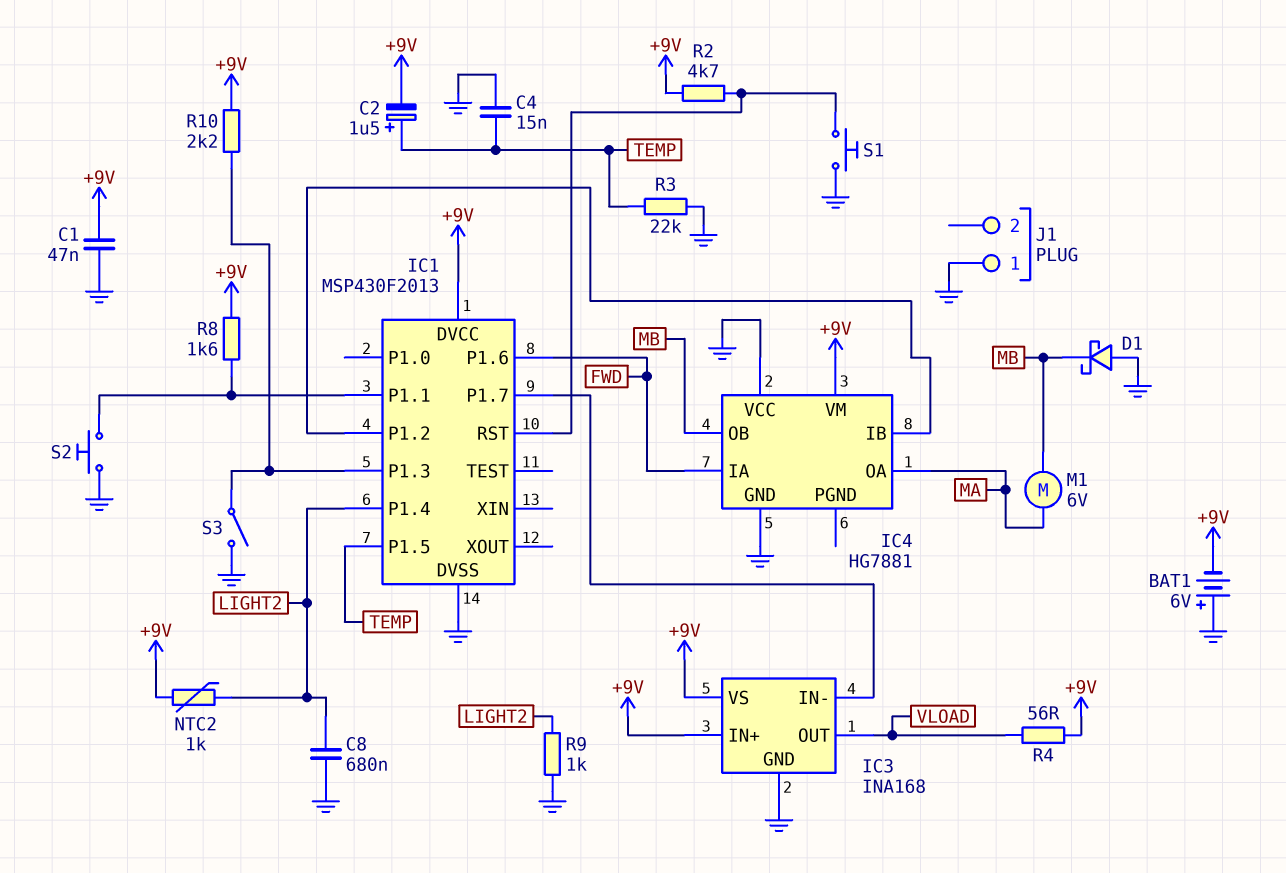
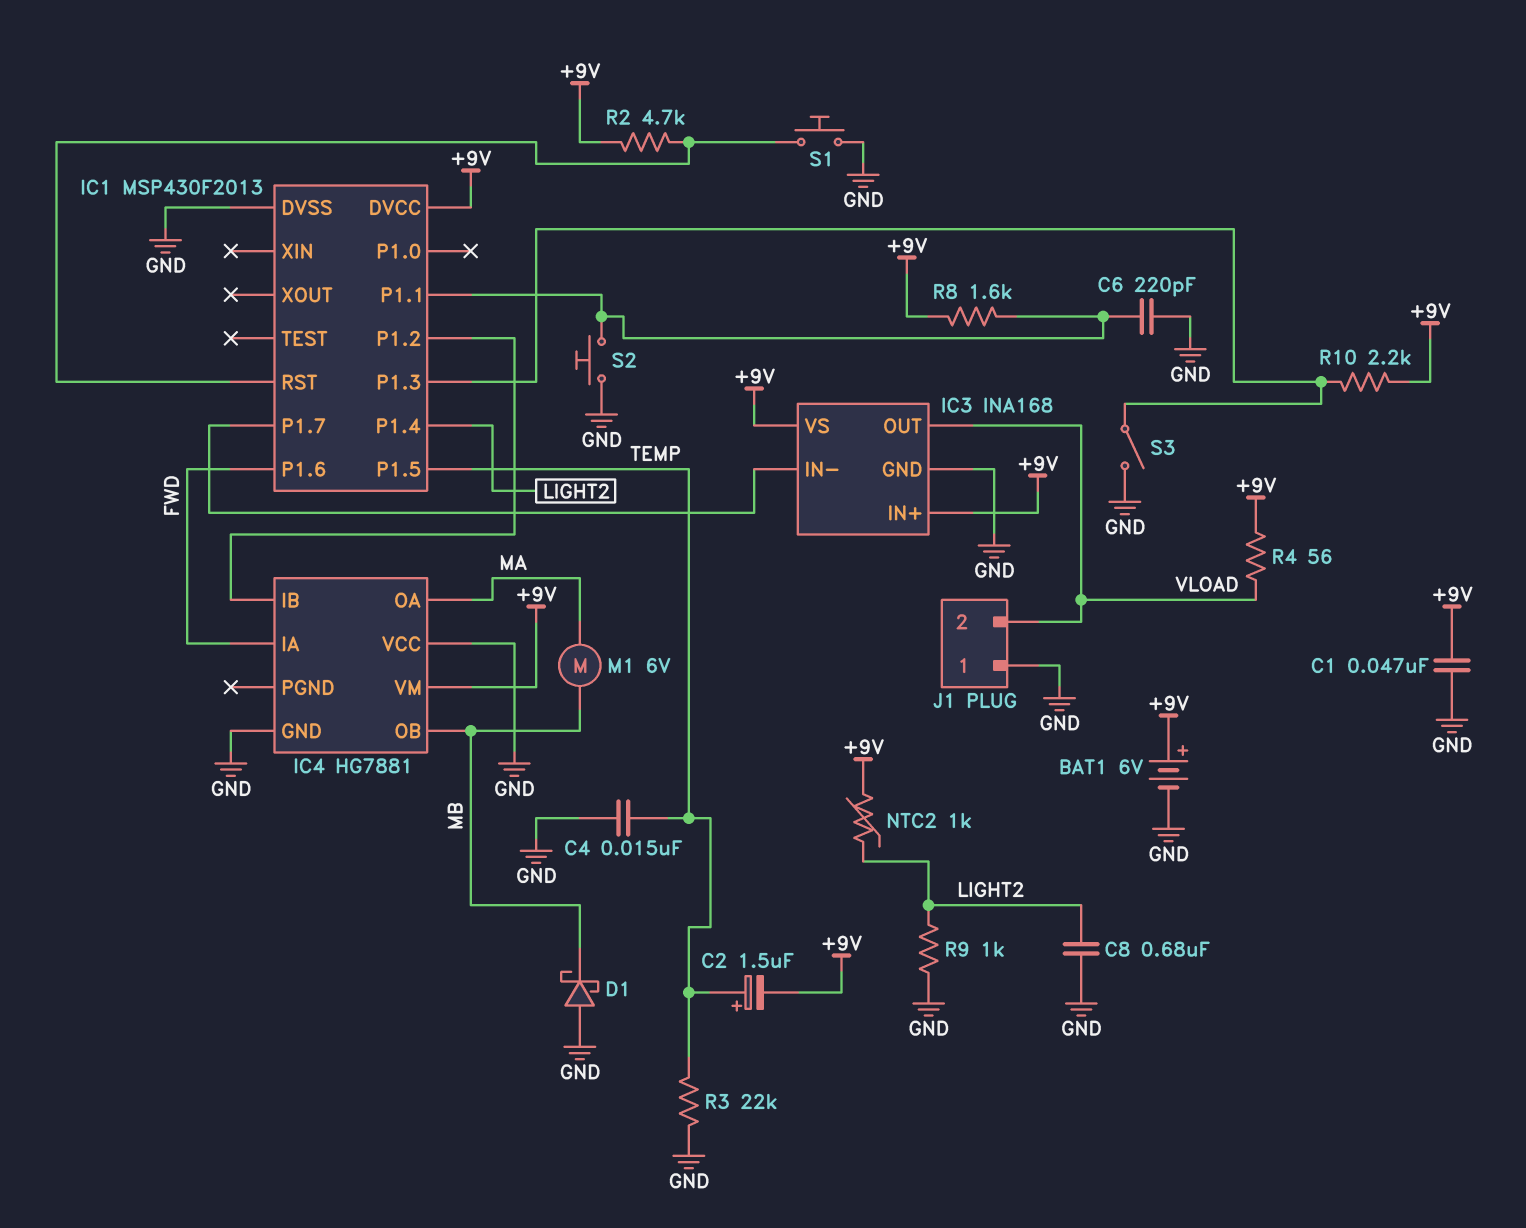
BAT1: 6V (plus GND, minus +9V) -> 6V (plus +9V, minus GND)
C6: none -> 220pF (GND, IC1/P1.1)
J1 pin 2: none -> VLOAD

